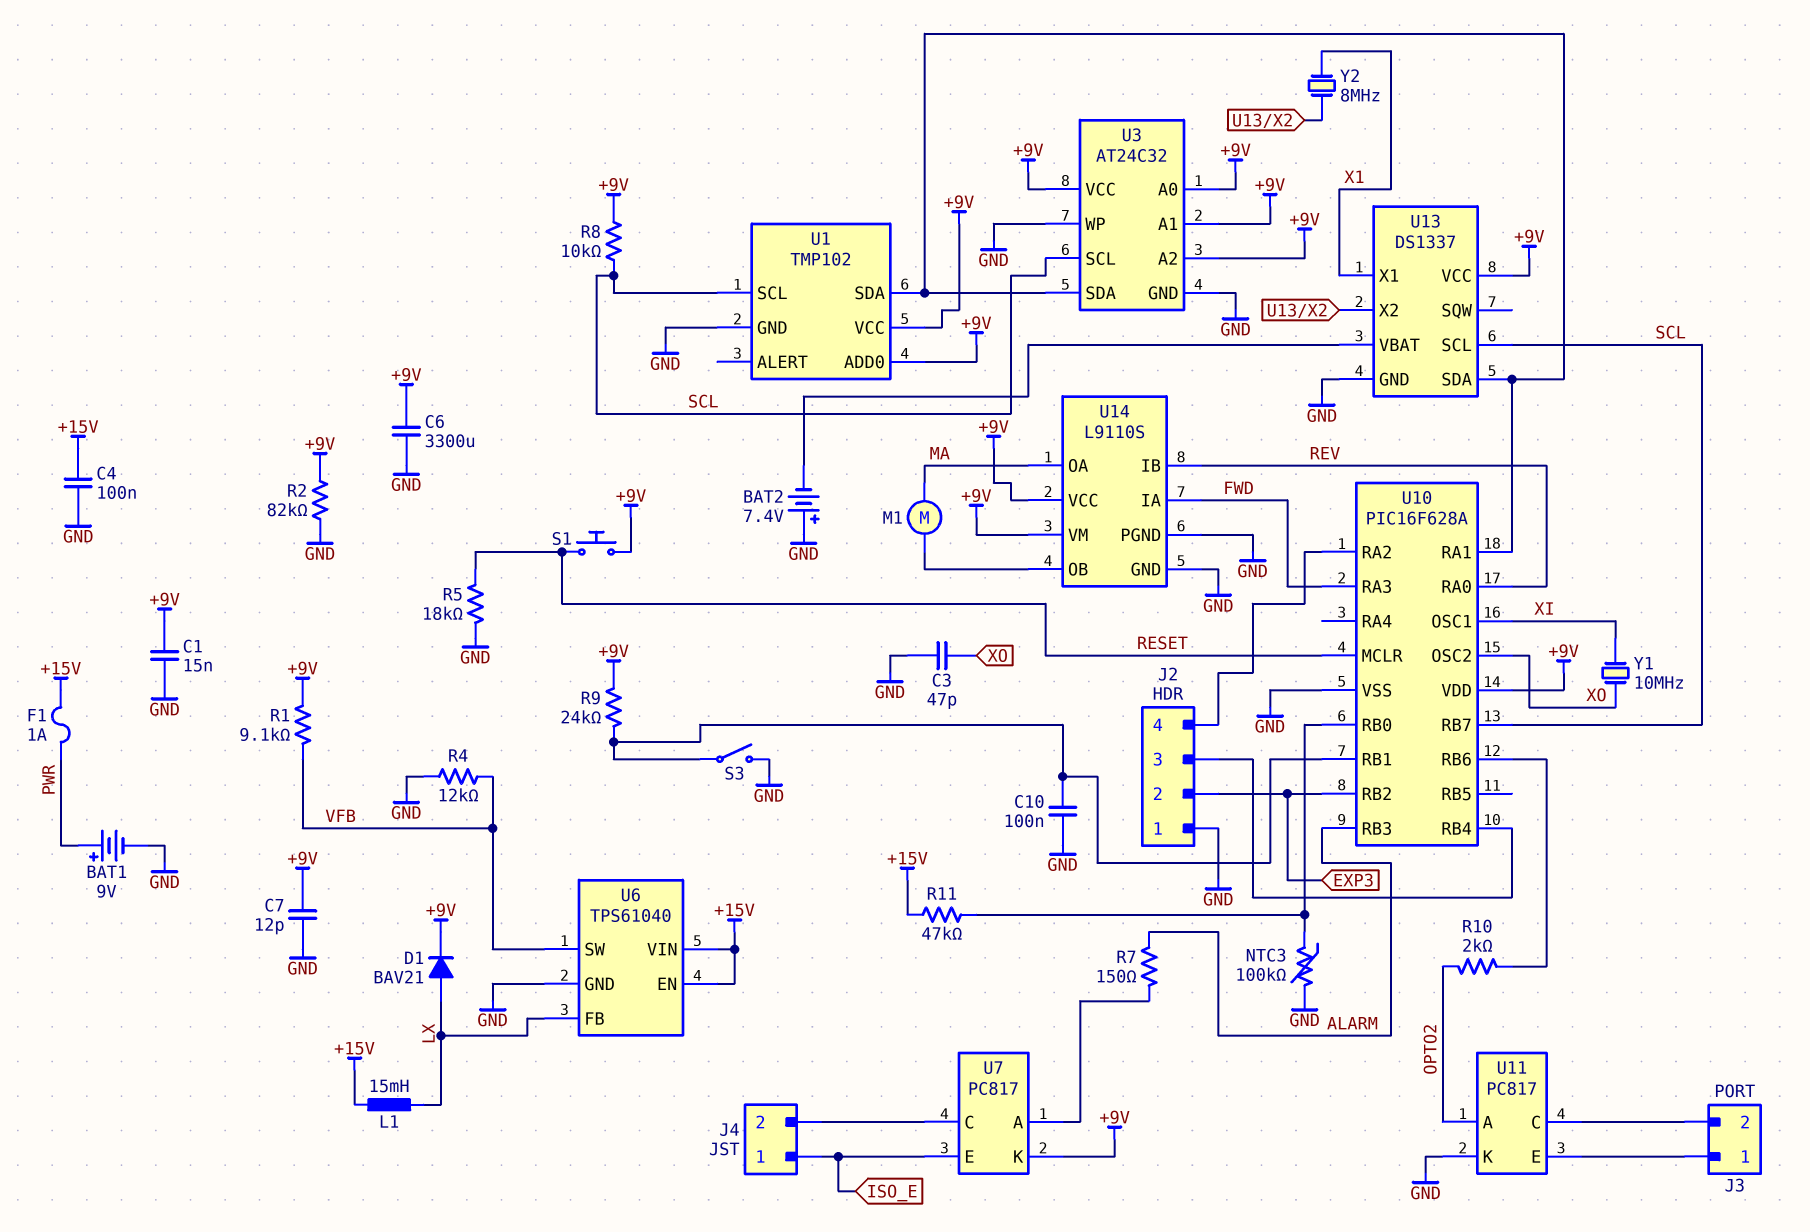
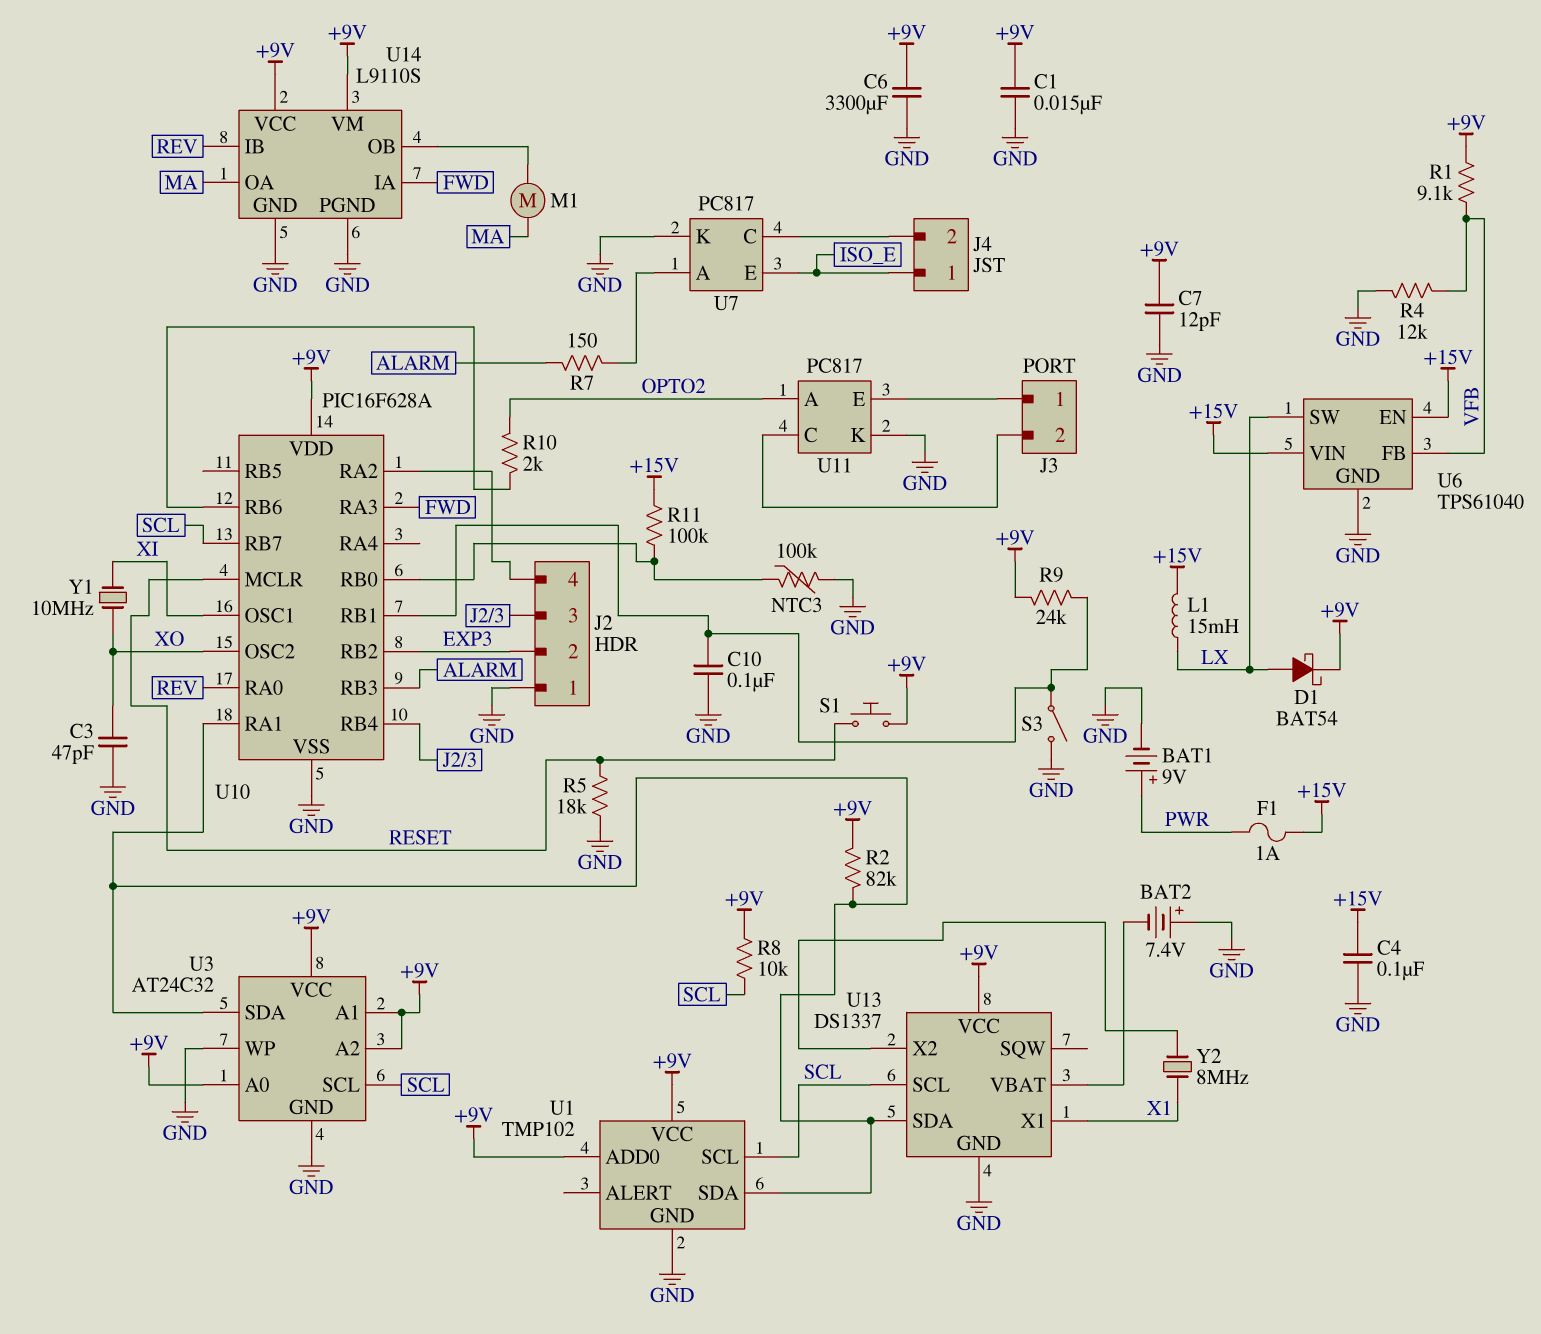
D1: diode BAV21 (A LX, K +9V) -> schottky BAT54 (A LX, K +9V)
R2: 82k (+9V, GND) -> 82k (+9V, U1/SDA)
R11: 47k (+15V, U10/RB0) -> 100k (+15V, U10/RB0)
U6 pin FB: LX -> VFB
U6 pin SW: VFB -> LX
U7 pin K: +9V -> GND

